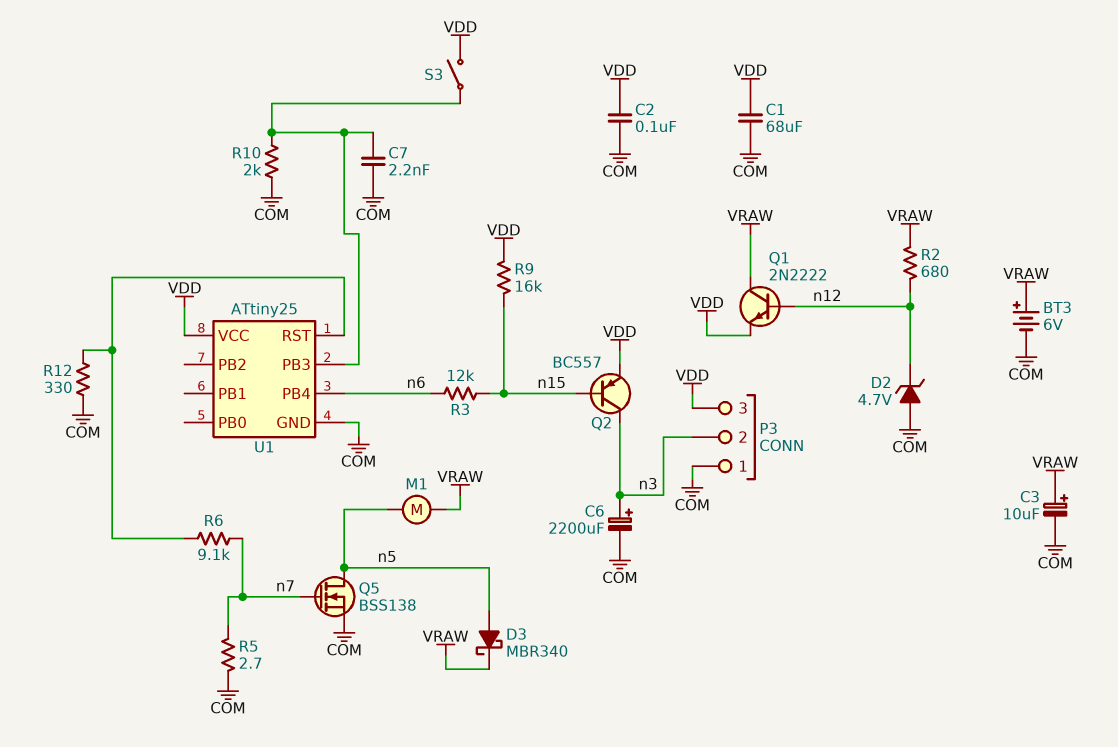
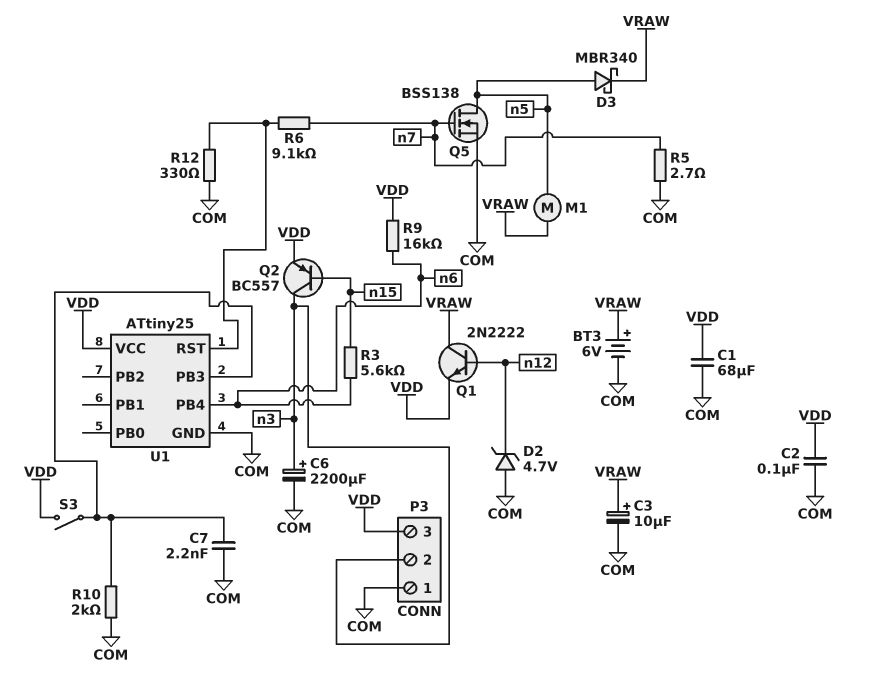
R2: 680 (VRAW, n12) -> none
R3: 12k (n6, n15) -> 5.6k (n6, n15)
R9: 16k (VDD, n15) -> 16k (VDD, n6)

